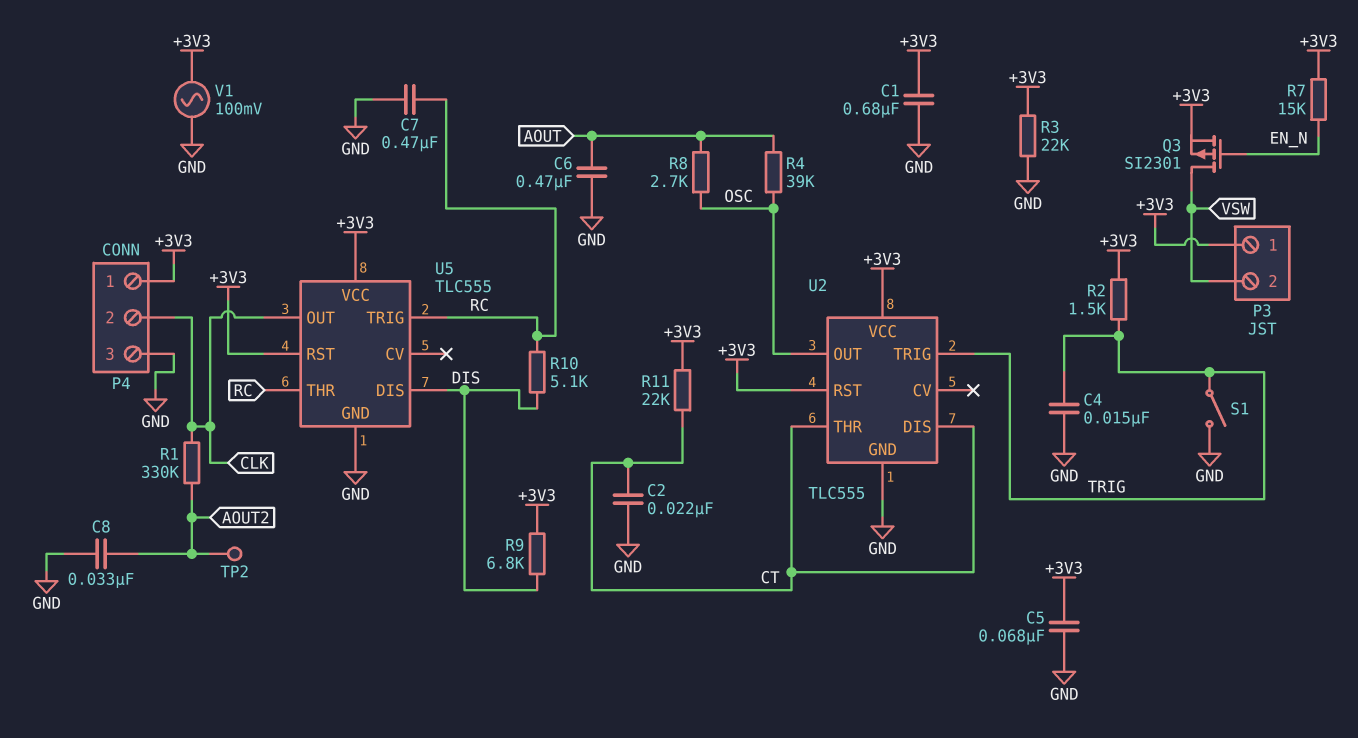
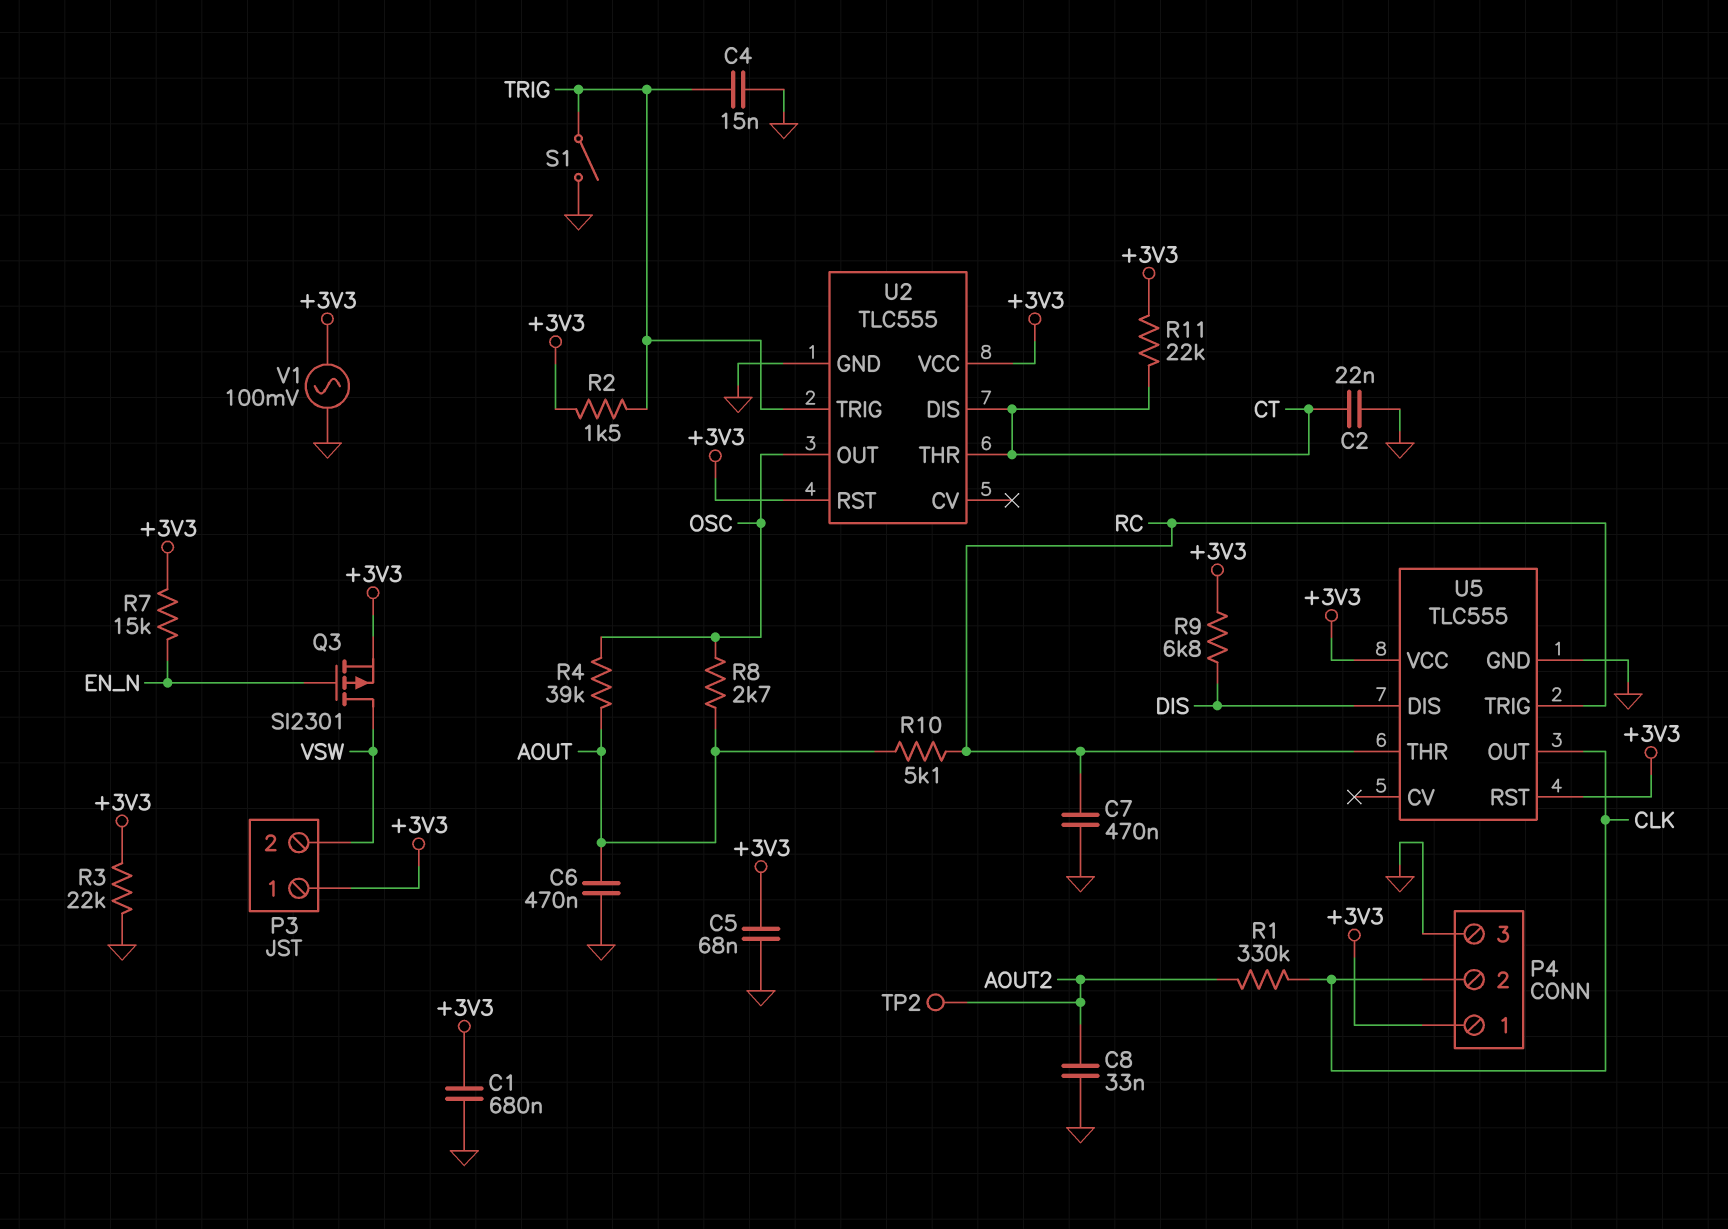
R10: 5.1k (DIS, RC) -> 5.1k (AOUT, RC)

